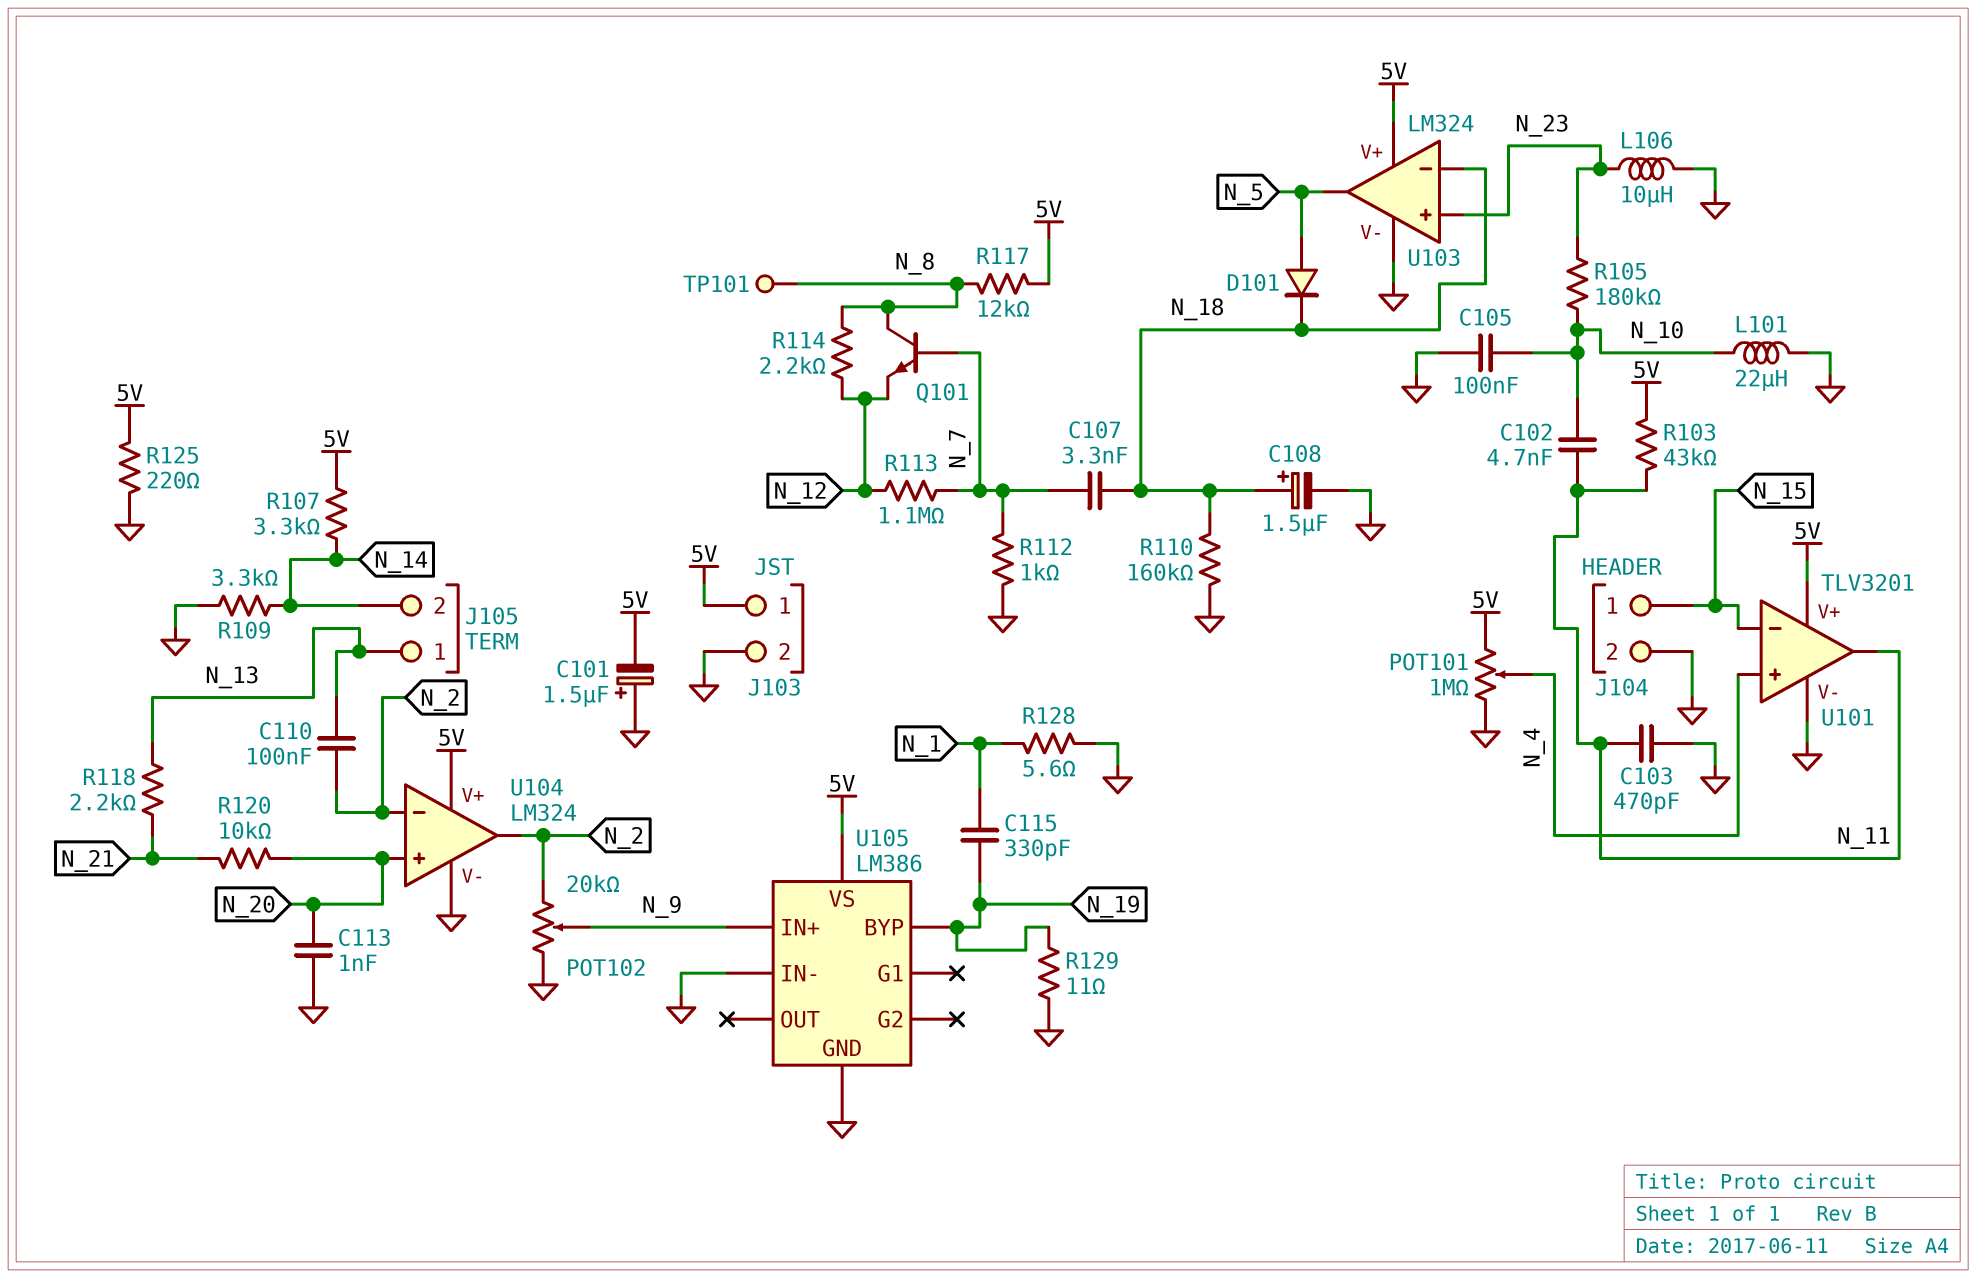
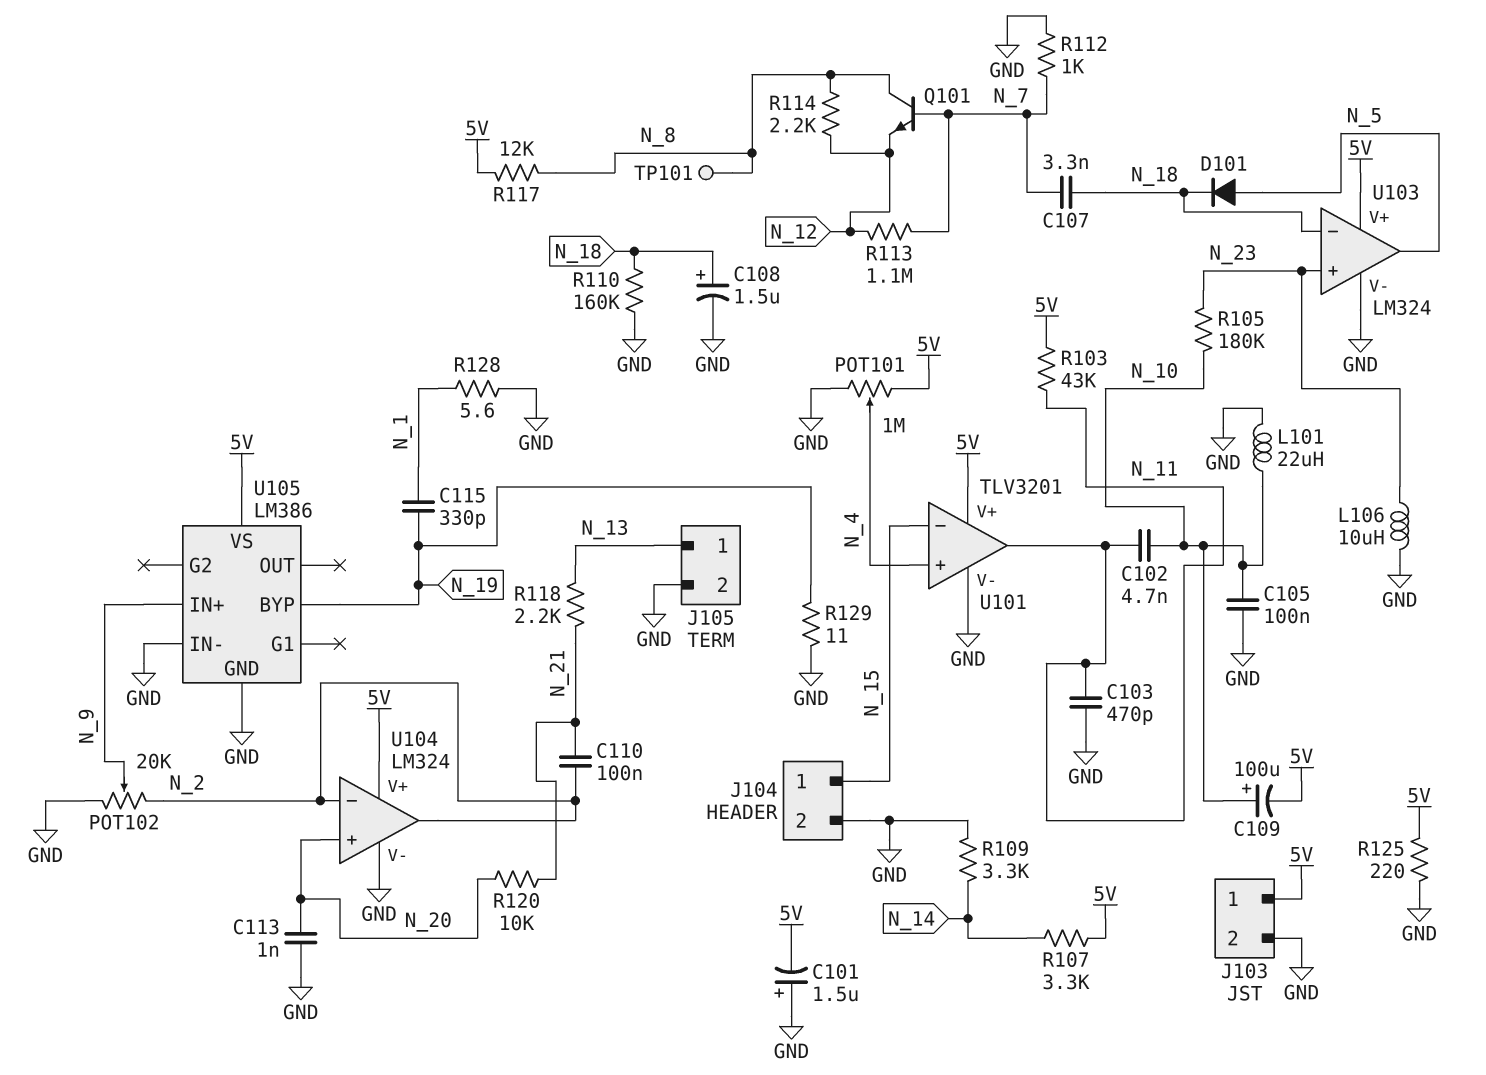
C109: none -> 100uF (plus N_10, minus 5V)
C110: 100nF (N_2, N_13) -> 100nF (N_2, N_21)
J105 pin 2: N_14 -> GND

